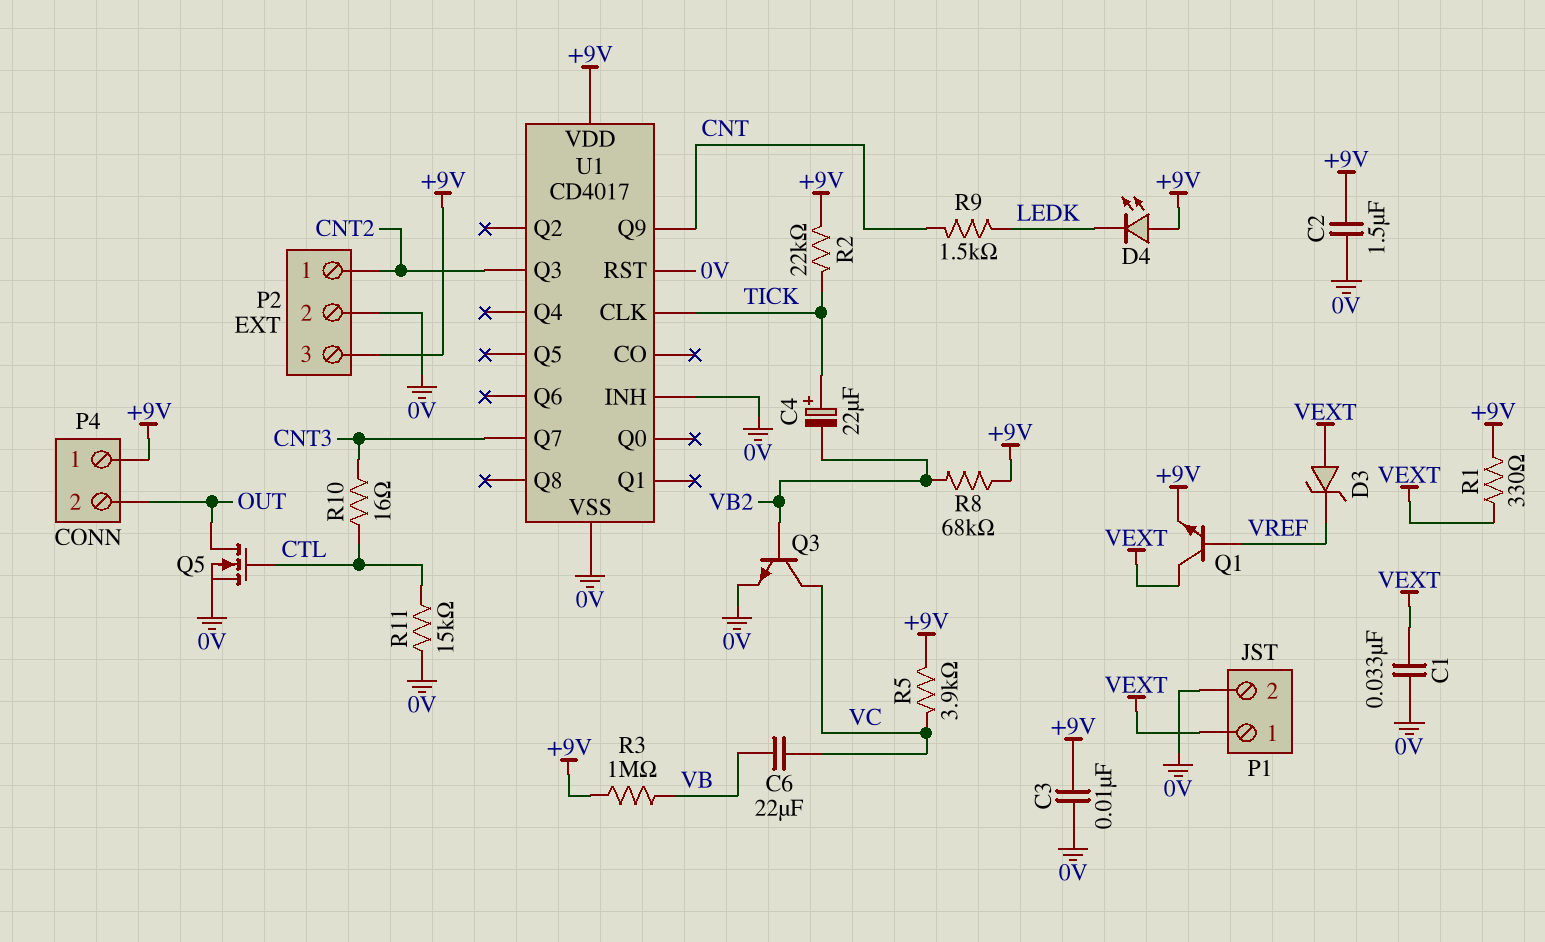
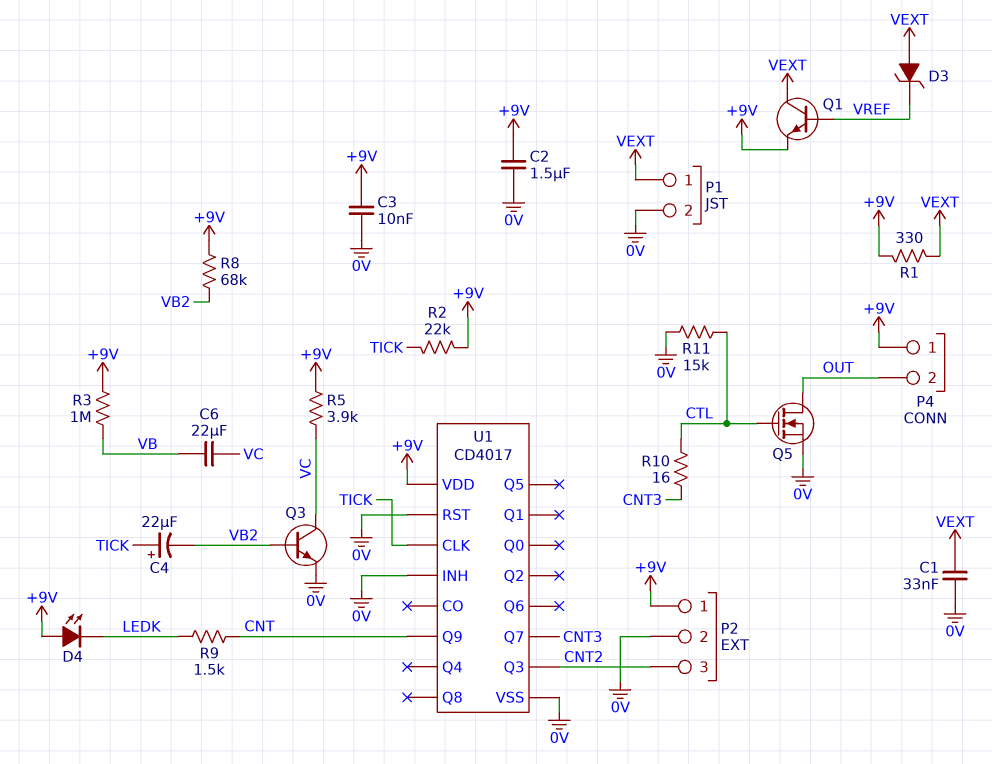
P2 pin 1: CNT2 -> +9V
P2 pin 3: +9V -> CNT2

